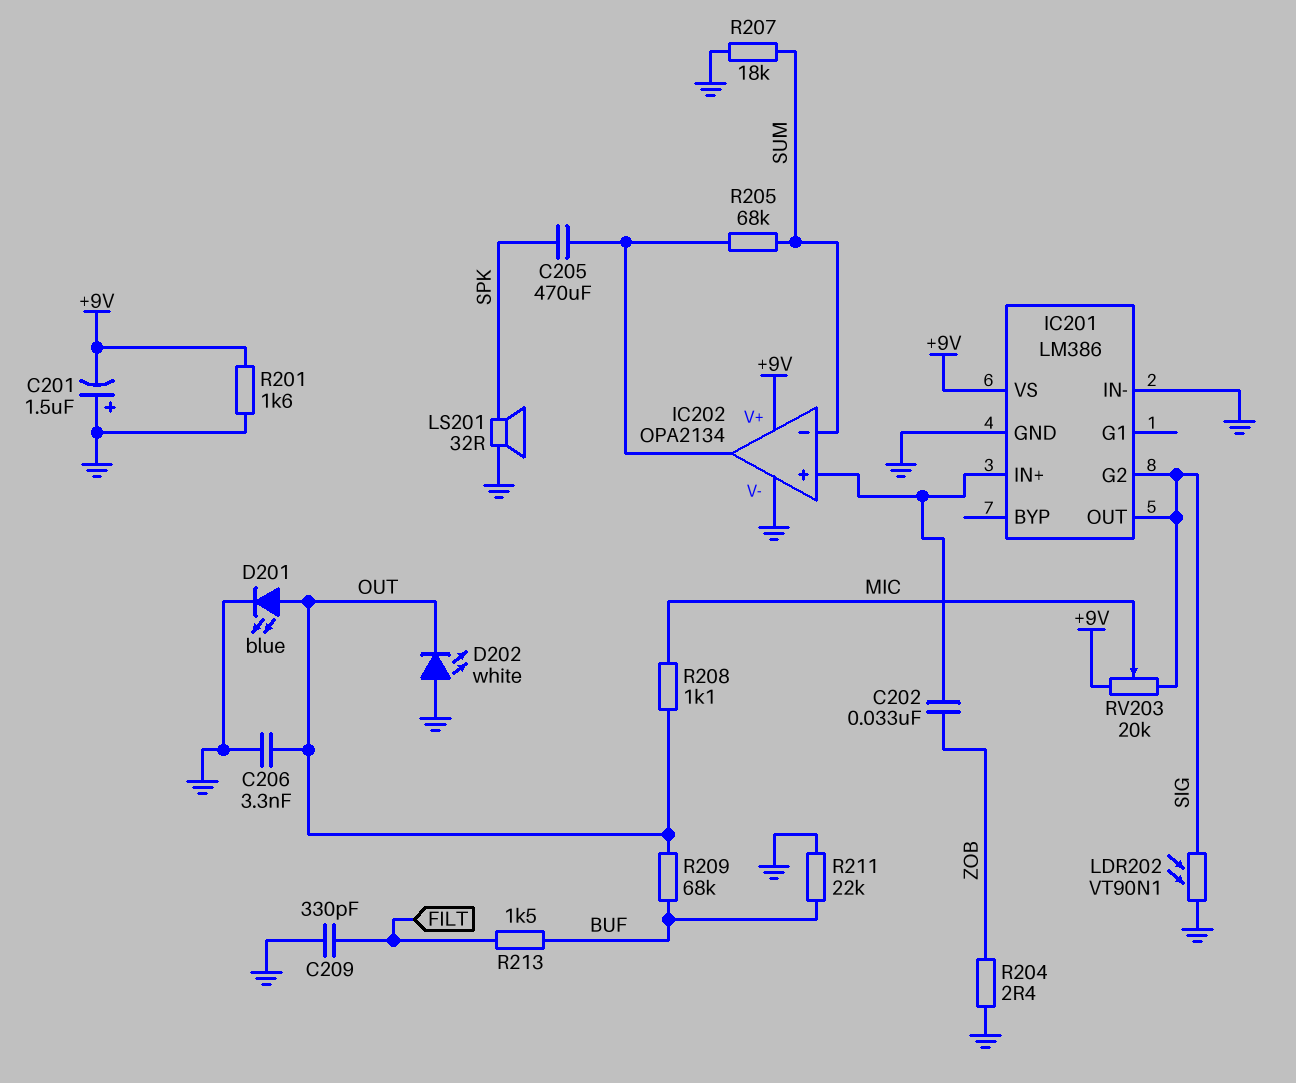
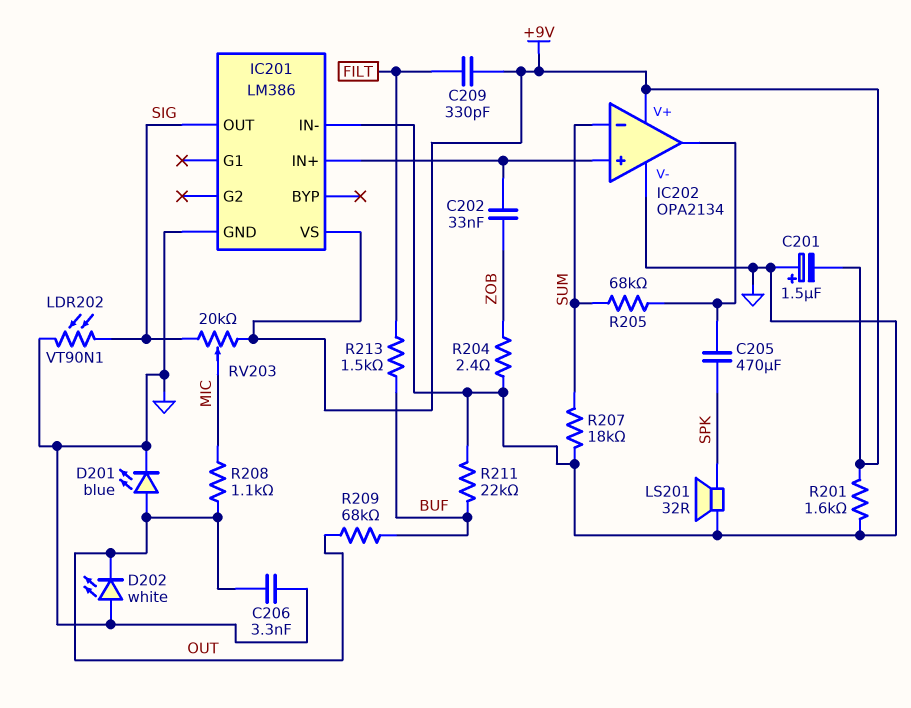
C209: 330pF (FILT, GND) -> 330pF (+9V, FILT)
IC201 pin G2: SIG -> none

